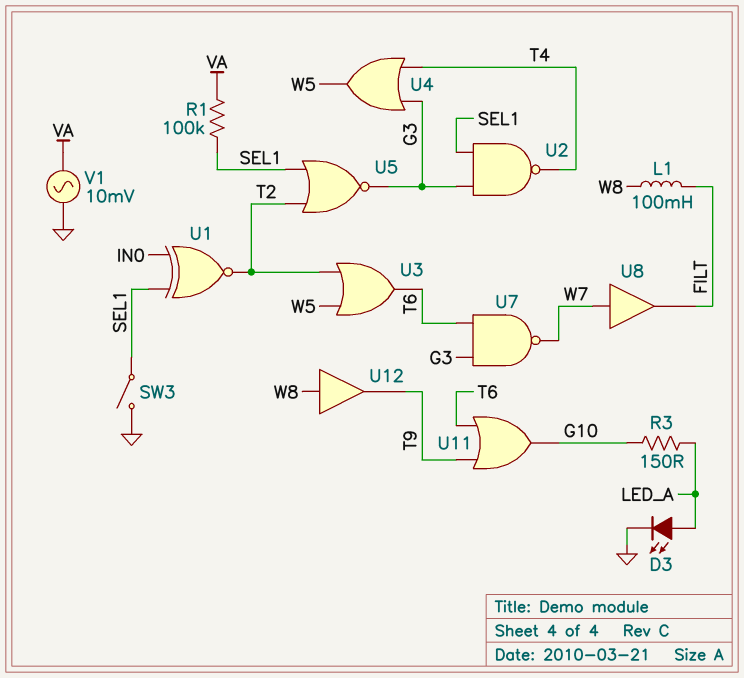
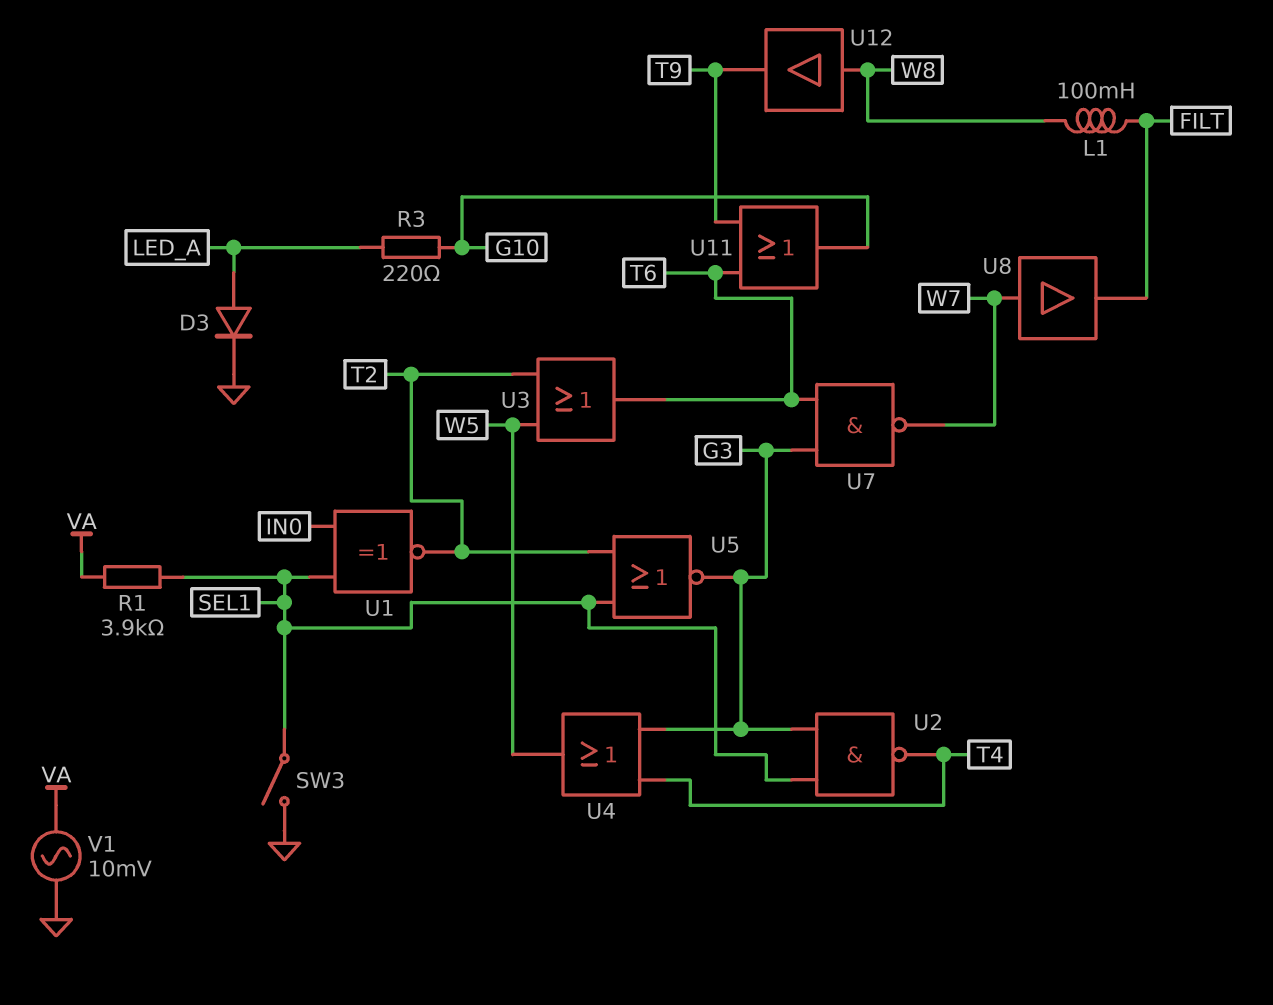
D3: LED (A LED_A, K GND) -> diode (A LED_A, K GND)
R1: 100k (SEL1, VA) -> 3.9k (SEL1, VA)
R3: 150 (G10, LED_A) -> 220 (G10, LED_A)

